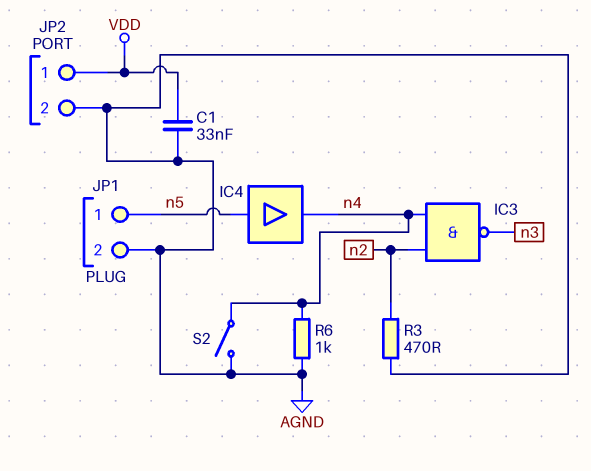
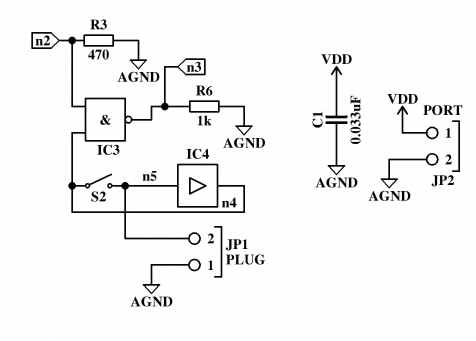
JP1 pin 1: n5 -> AGND
JP1 pin 2: AGND -> n5
R6: 1k (AGND, n4) -> 1k (AGND, n3)
S2: switch (AGND, n4) -> switch (n4, n5)

